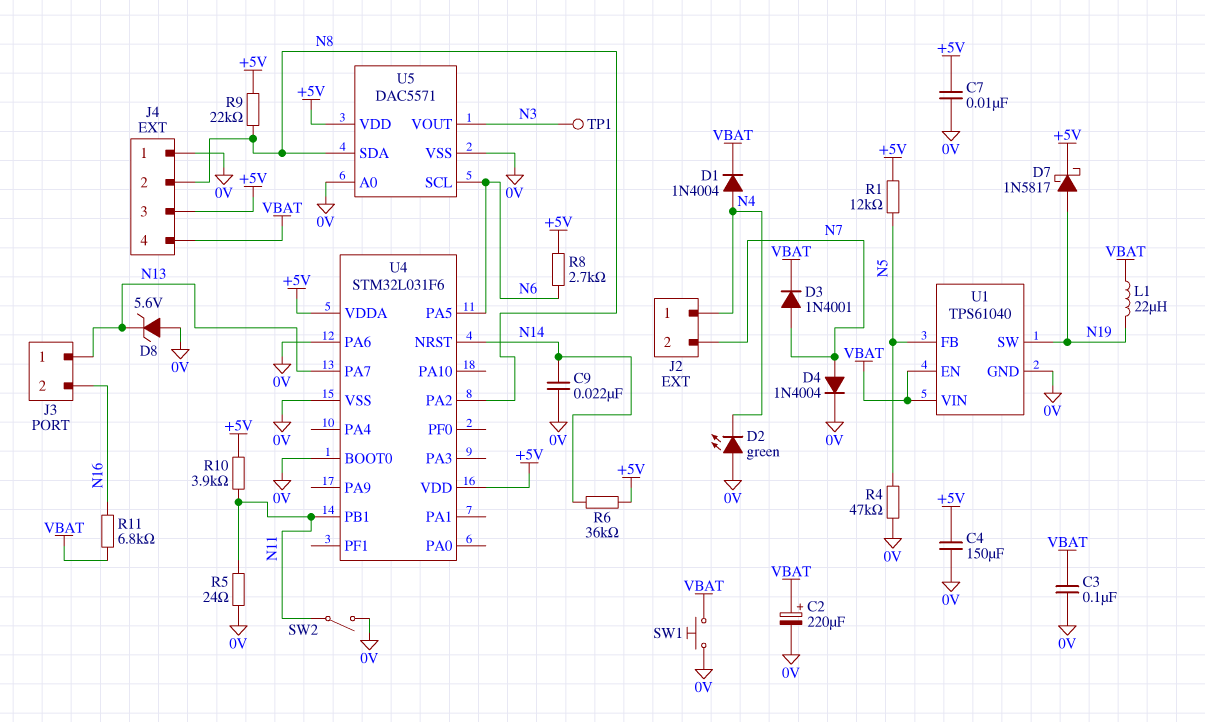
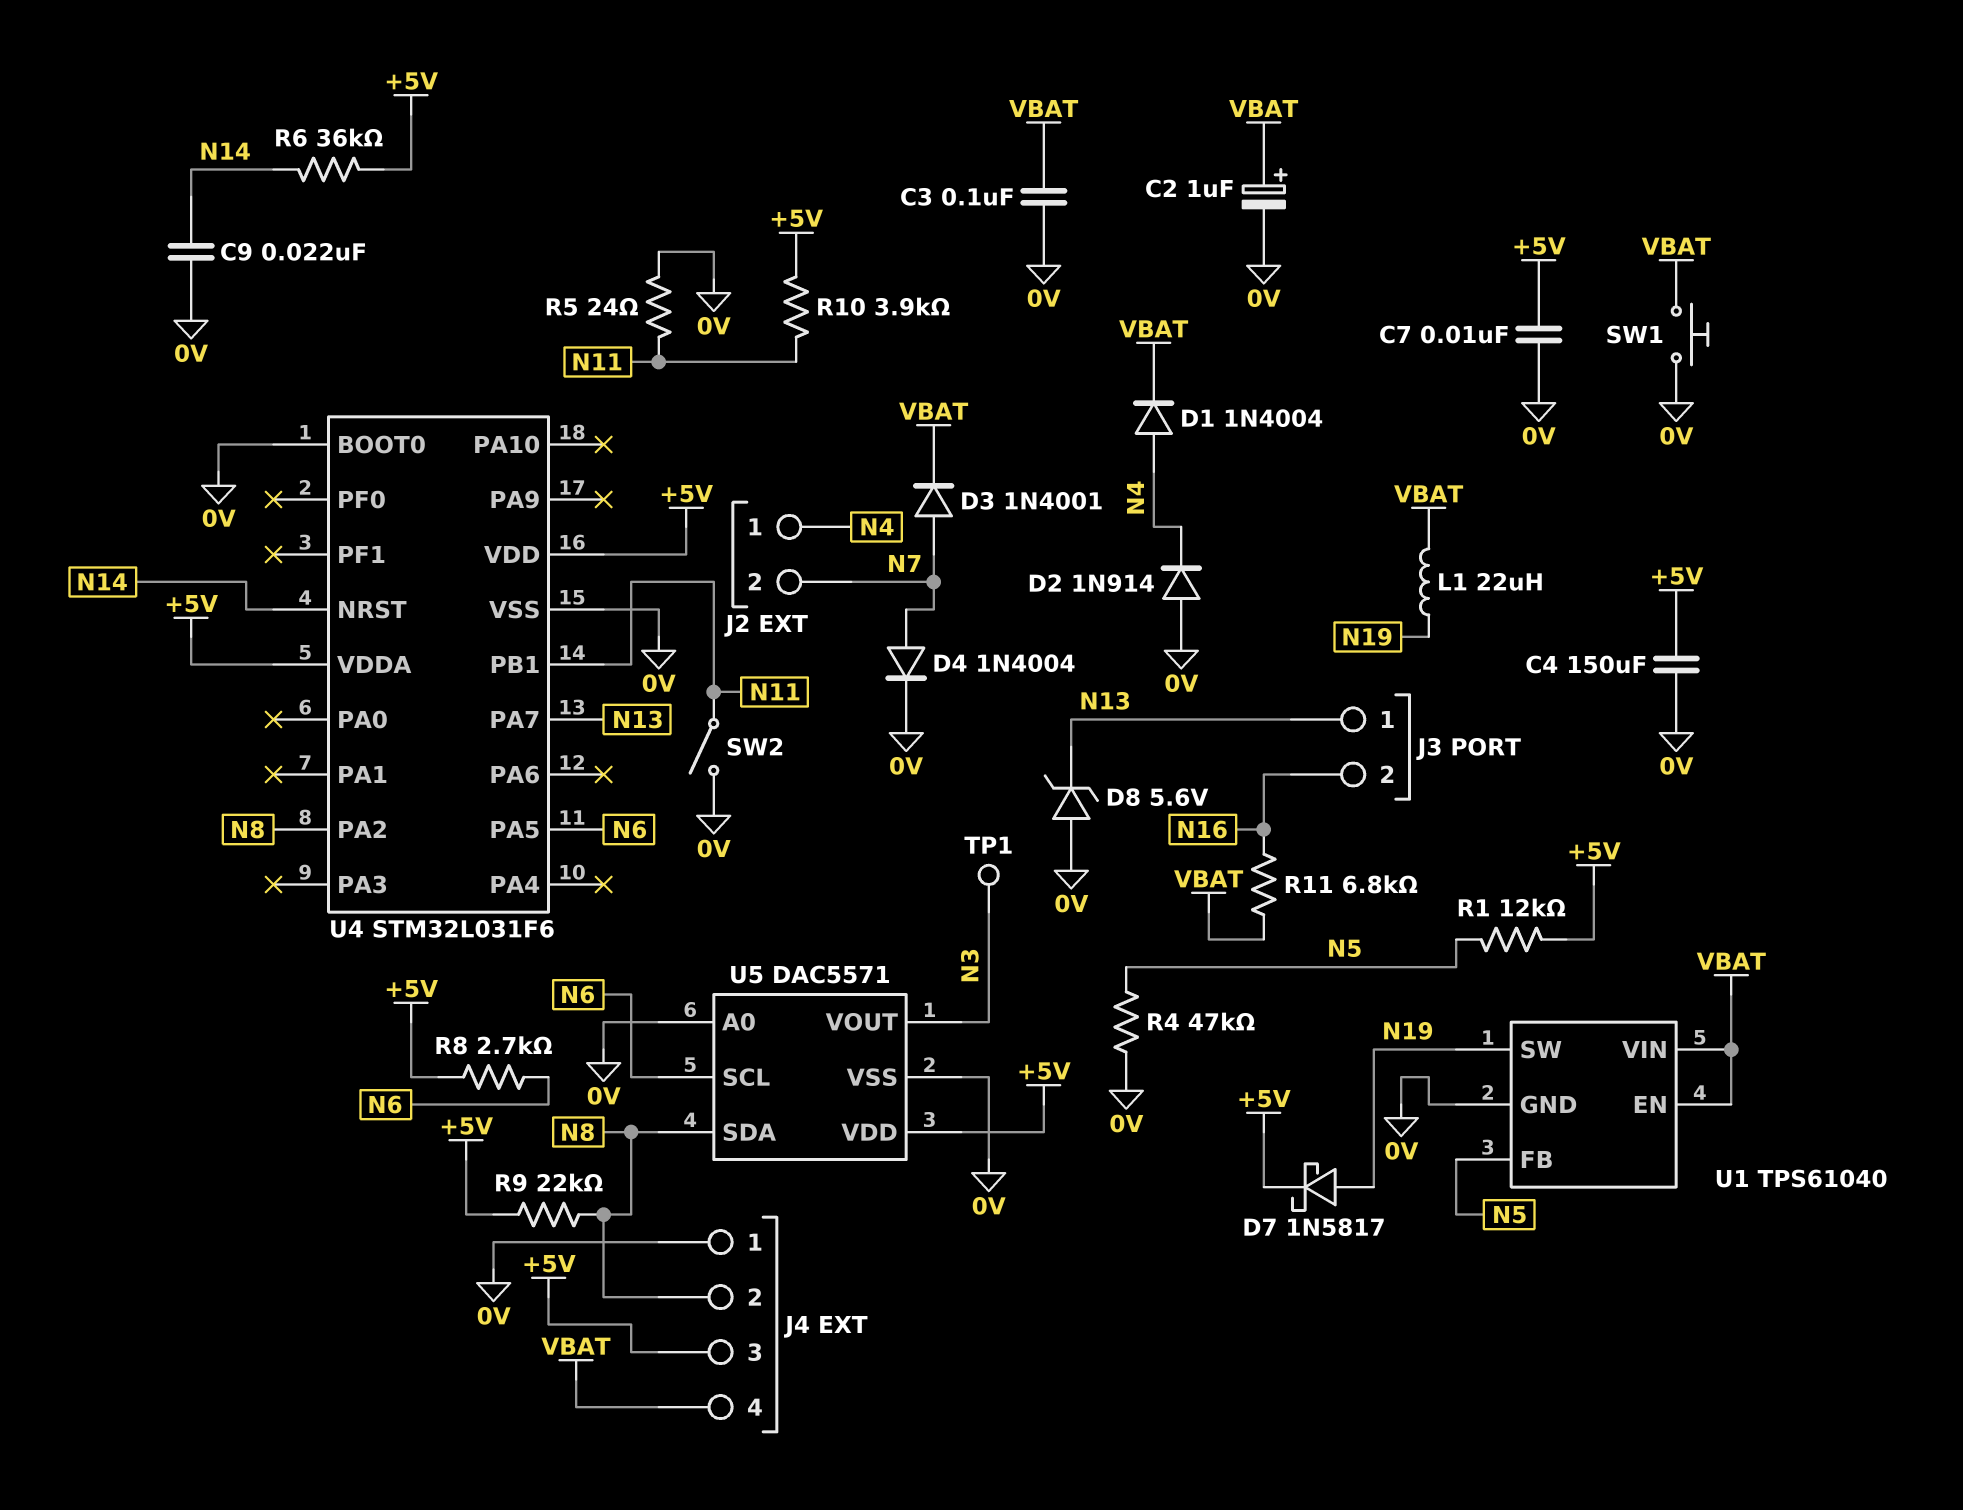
C2: 220uF (plus VBAT, minus 0V) -> 1uF (plus VBAT, minus 0V)
D2: LED green (A 0V, K N4) -> diode 1N914 (A 0V, K N4)
U4 pin PA6: 0V -> none

